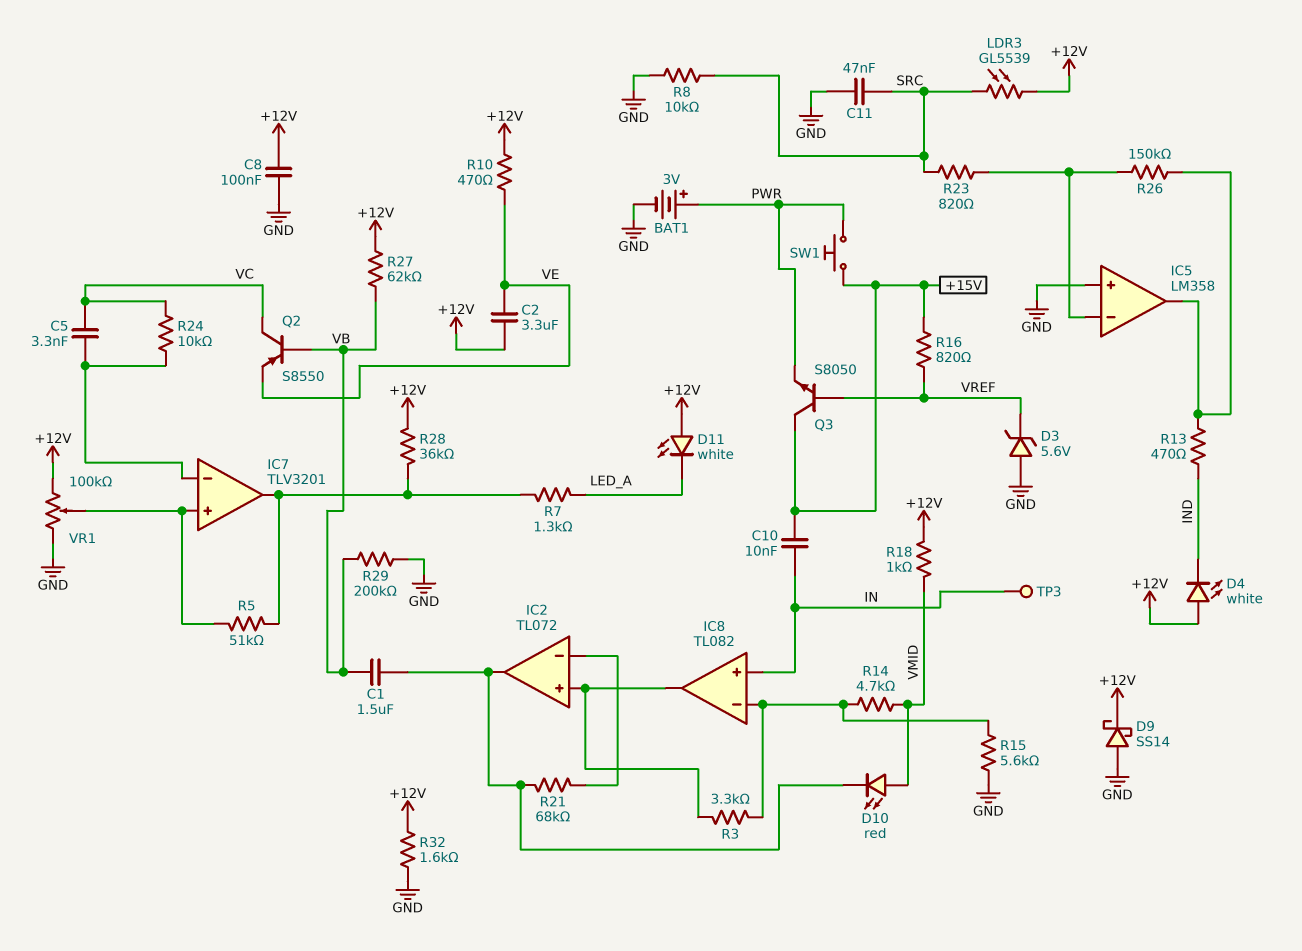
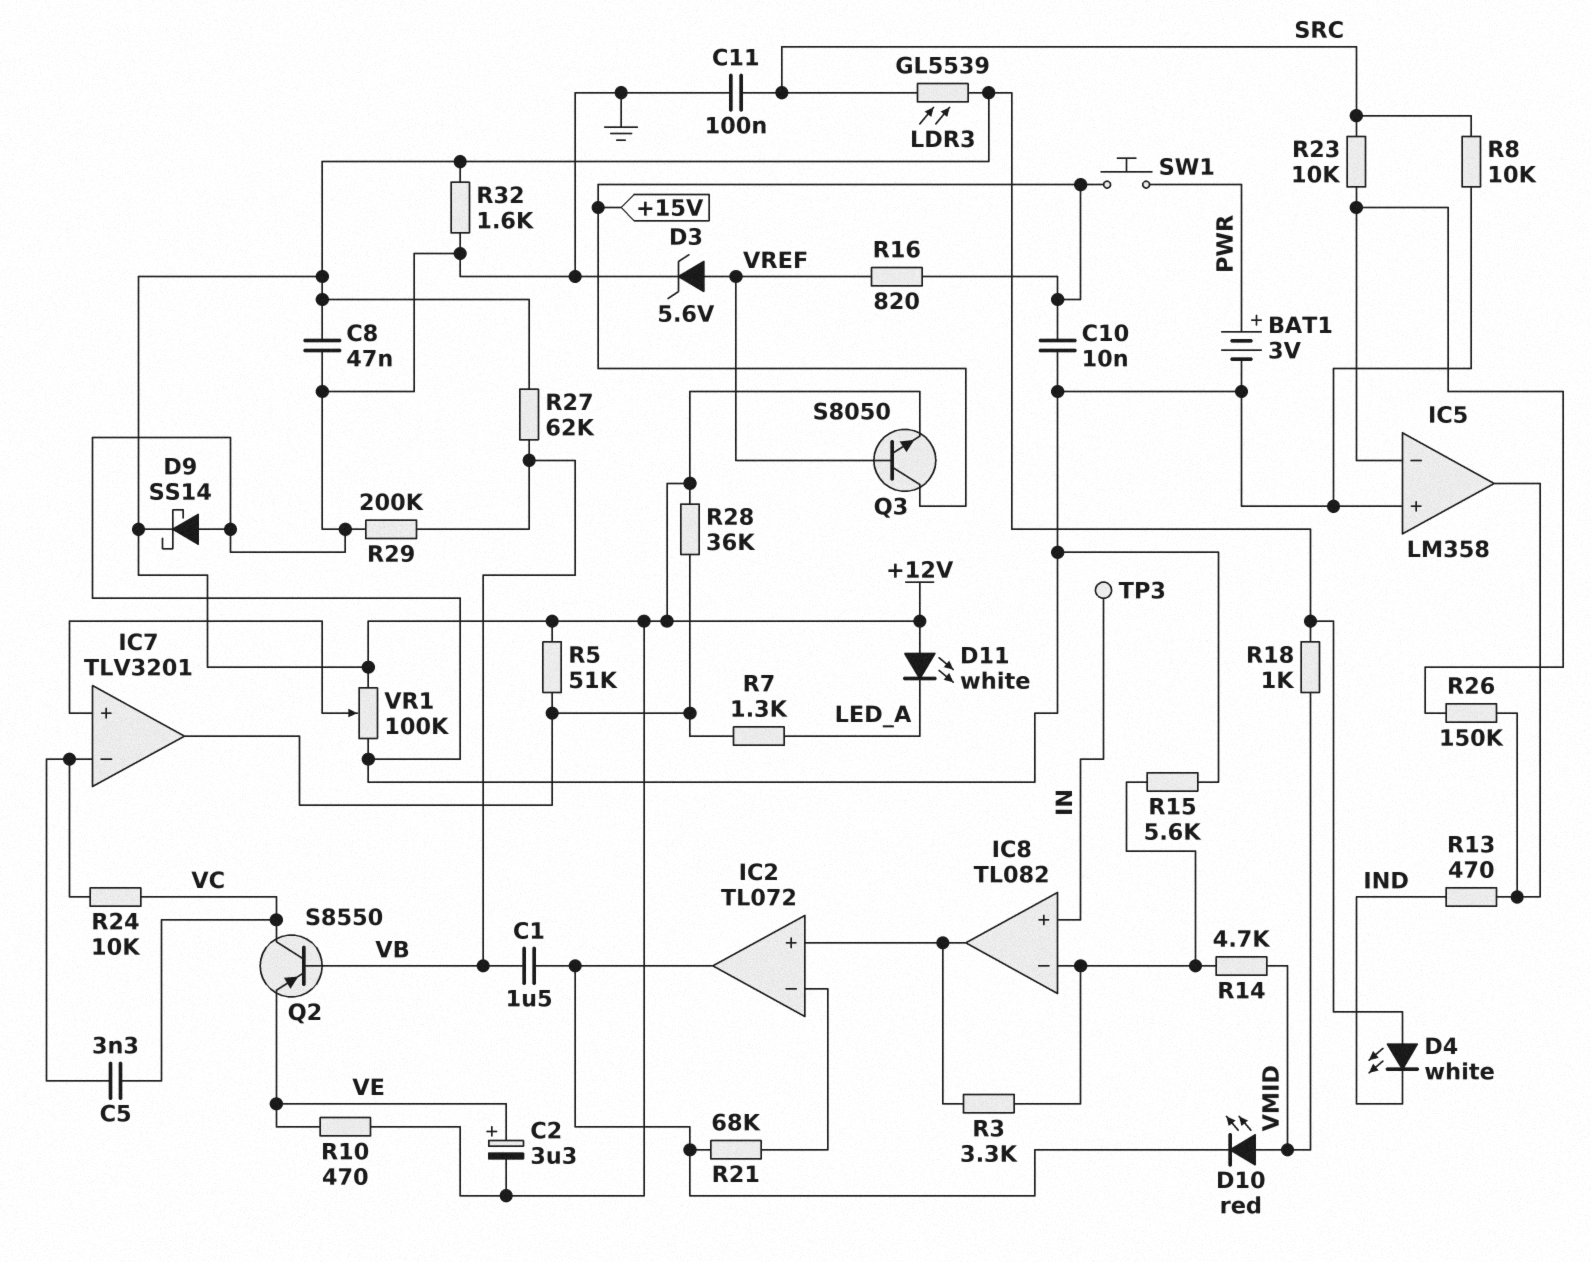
C2: 3.3uF (+12V, VE) -> 3.3uF (plus VE, minus +12V)
C8: 100nF (+12V, GND) -> 47nF (+12V, GND)
C10: 10nF (+15V, IN) -> 10nF (+15V, GND)
C11: 47nF (GND, SRC) -> 100nF (GND, SRC)
D3: zener 5.6V (A GND, K VREF) -> zener 5.6V (A VREF, K GND)
Q3: NPN S8050 (B VREF, C +15V, E PWR) -> NPN S8050 (B VREF, C +15V, E +12V)
R5: 51k (IC7/in+, IC7/out) -> 51k (+12V, IC7/out)
R23: 820 (IC5/in-, SRC) -> 10k (IC5/in-, SRC)

